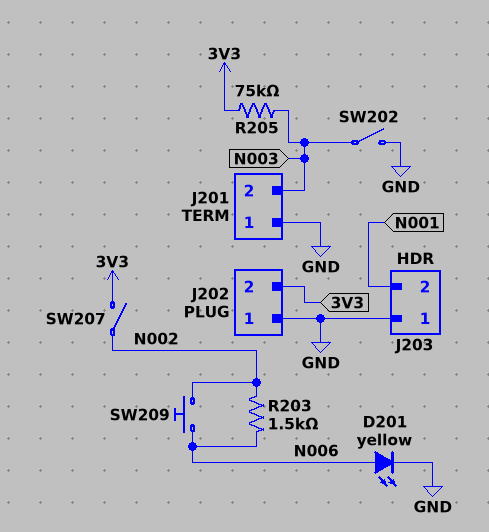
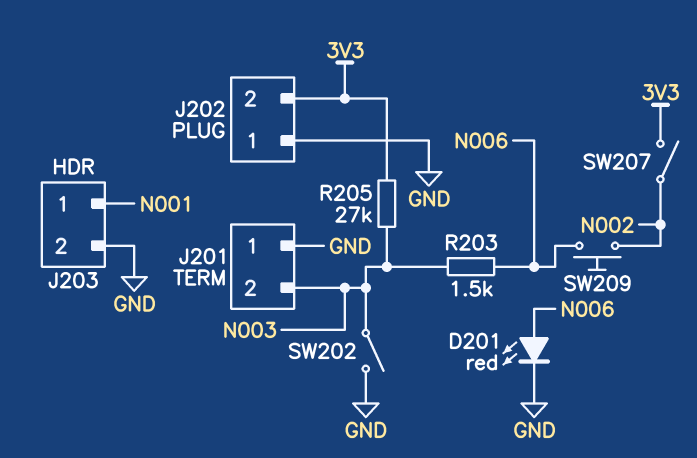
D201: LED yellow (A N006, K GND) -> LED red (A N006, K GND)
J203 pin 1: GND -> N001
J203 pin 2: N001 -> GND
R203: 1.5k (N002, N006) -> 1.5k (N003, N006)
R205: 75k (3V3, N003) -> 27k (3V3, N003)

